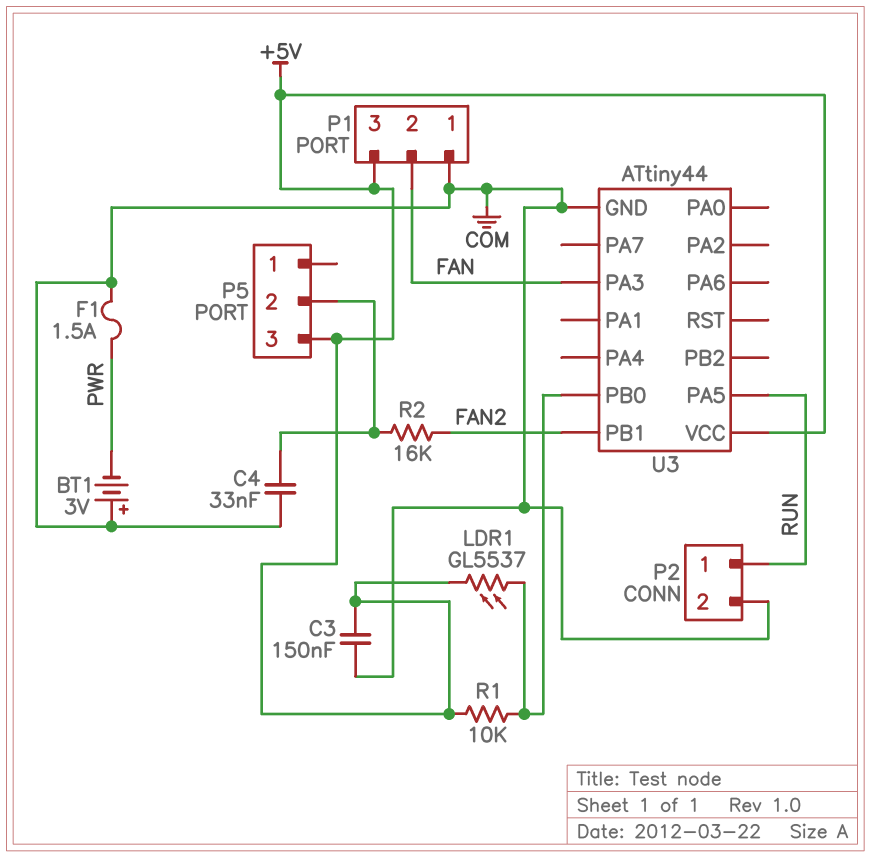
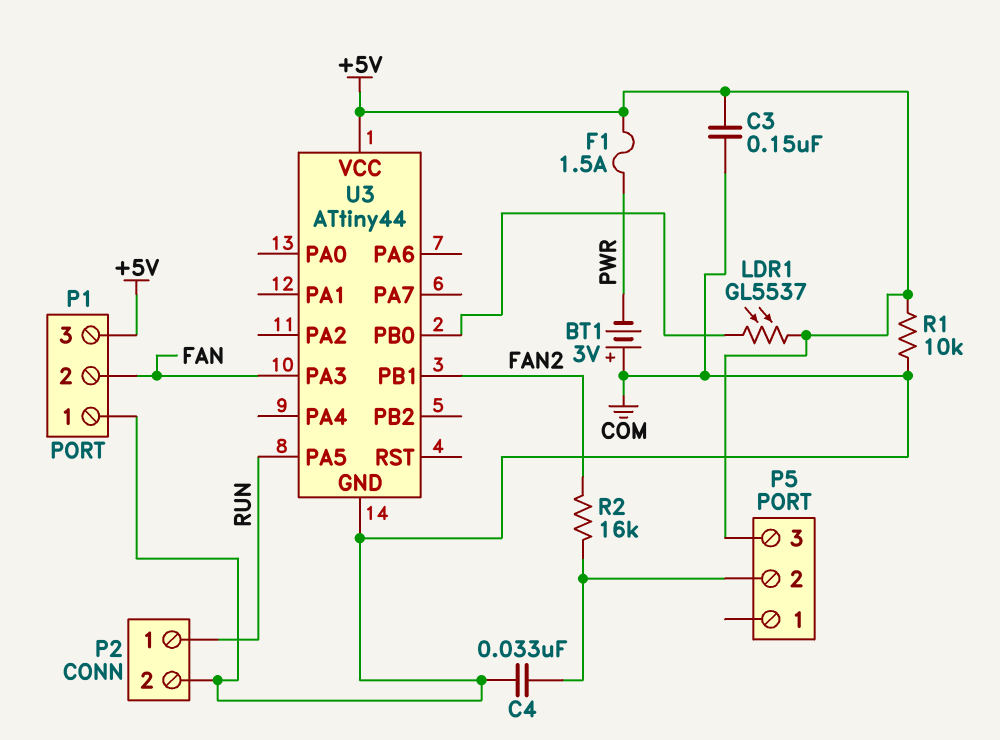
F1: 1.5A (COM, PWR) -> 1.5A (+5V, PWR)
R1: 10k (+5V, U3/PB0) -> 10k (+5V, COM)

